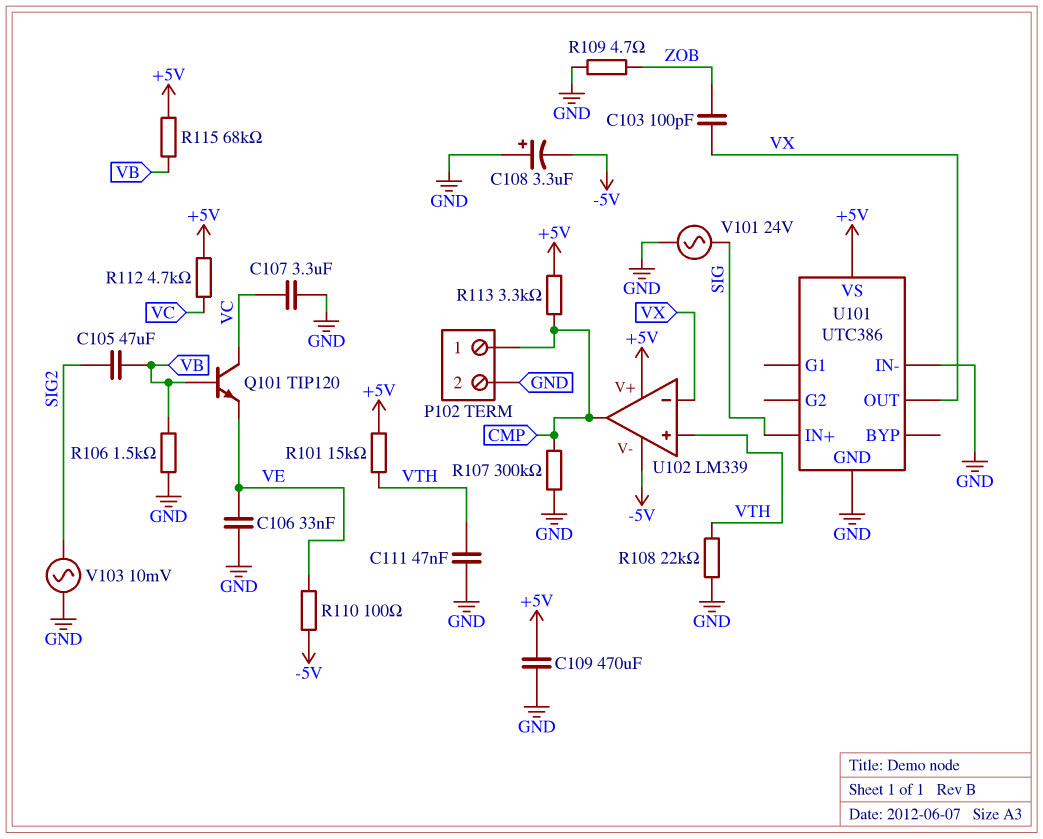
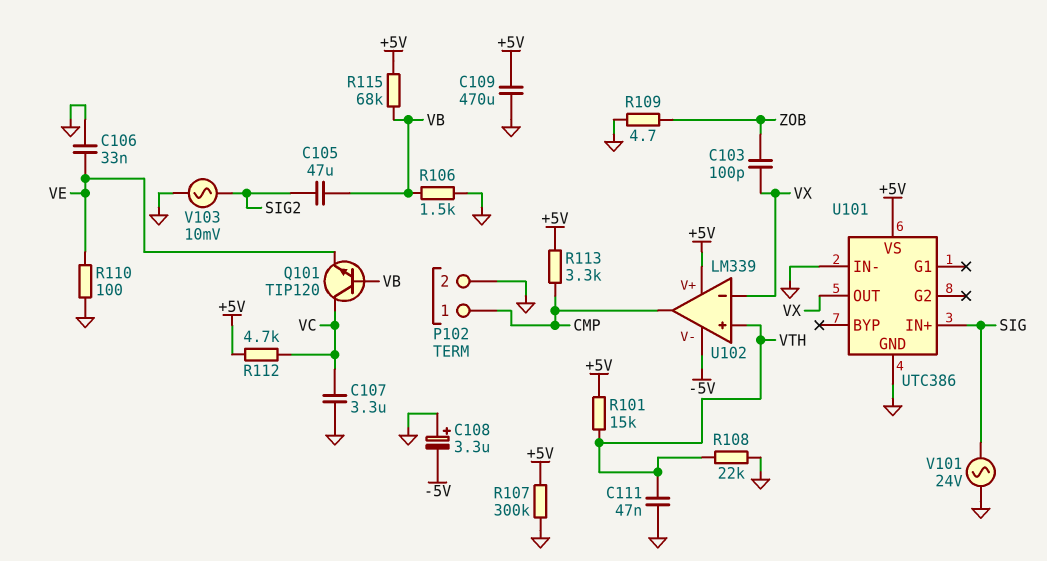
R107: 300k (CMP, GND) -> 300k (+5V, GND)
R110: 100 (-5V, VE) -> 100 (GND, VE)

